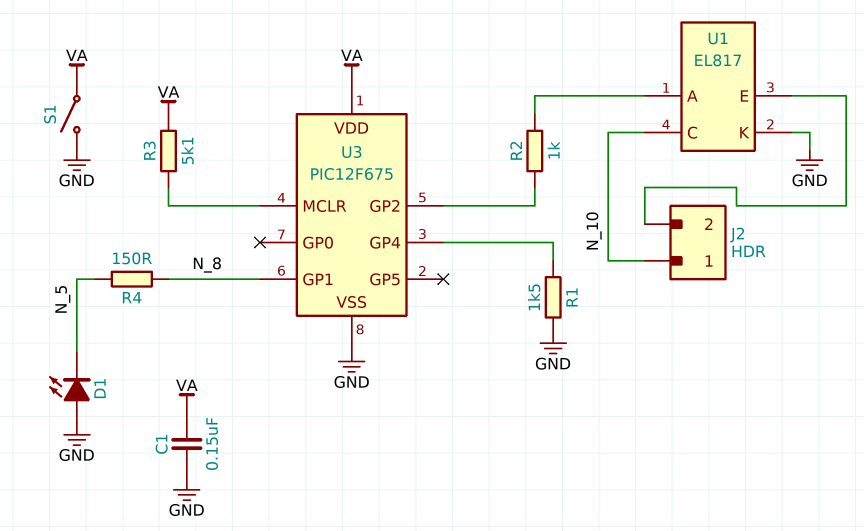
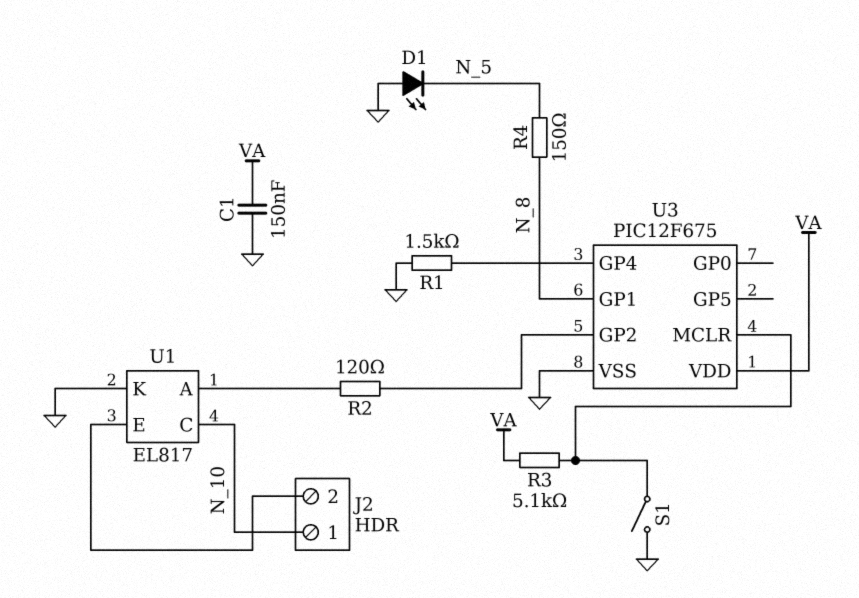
R2: 1k (U1/A, U3/GP2) -> 120 (U1/A, U3/GP2)
S1: switch (GND, VA) -> switch (GND, U3/MCLR)

